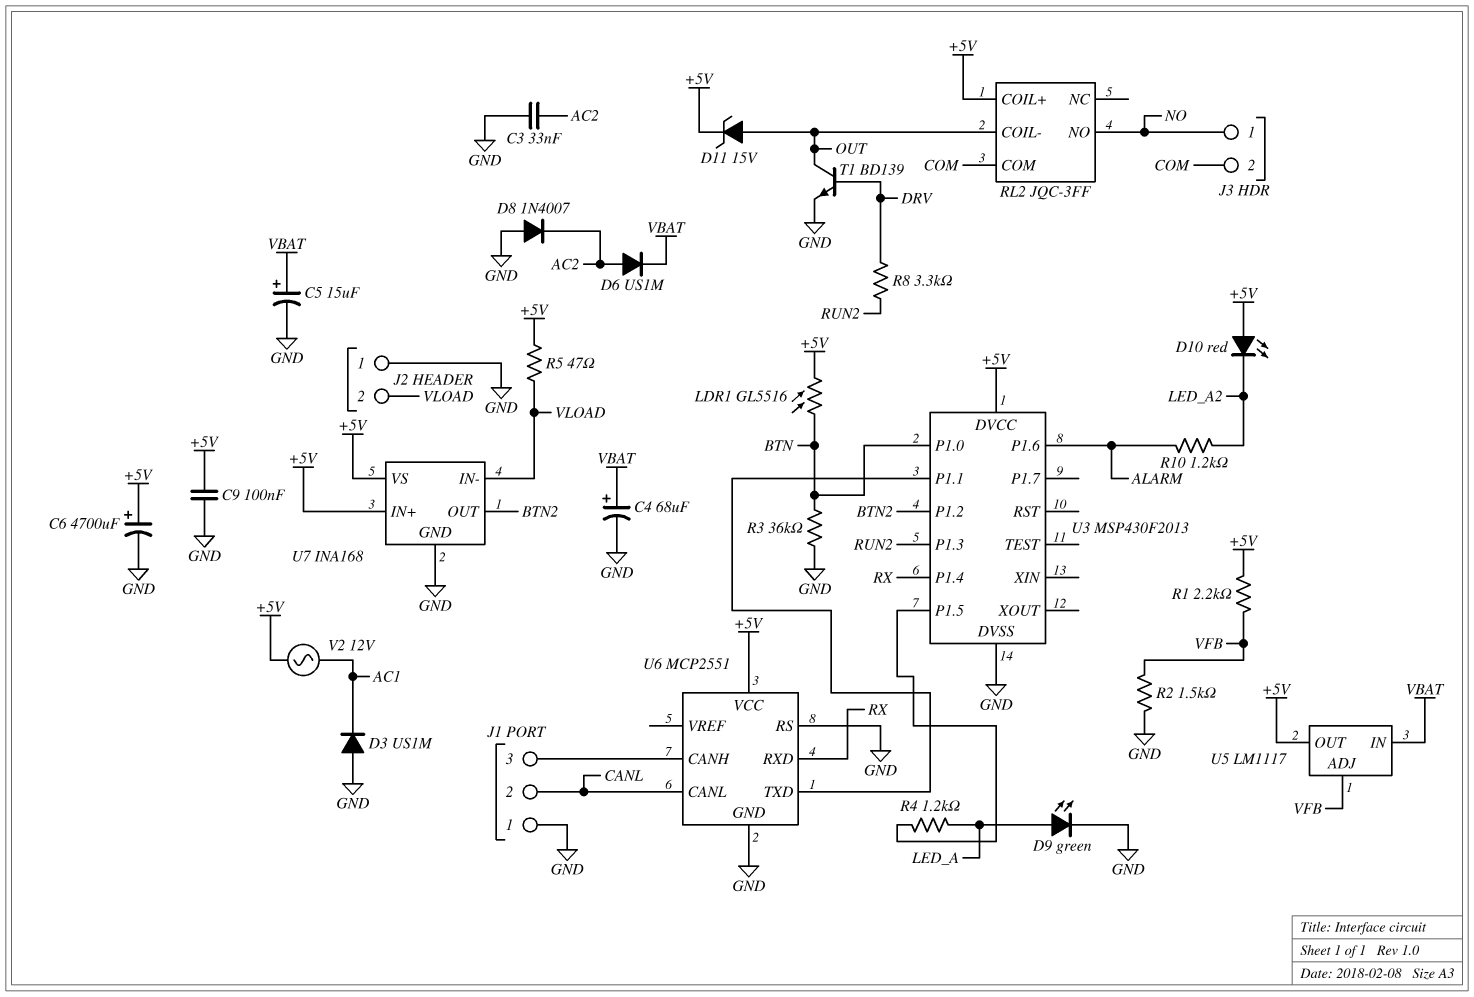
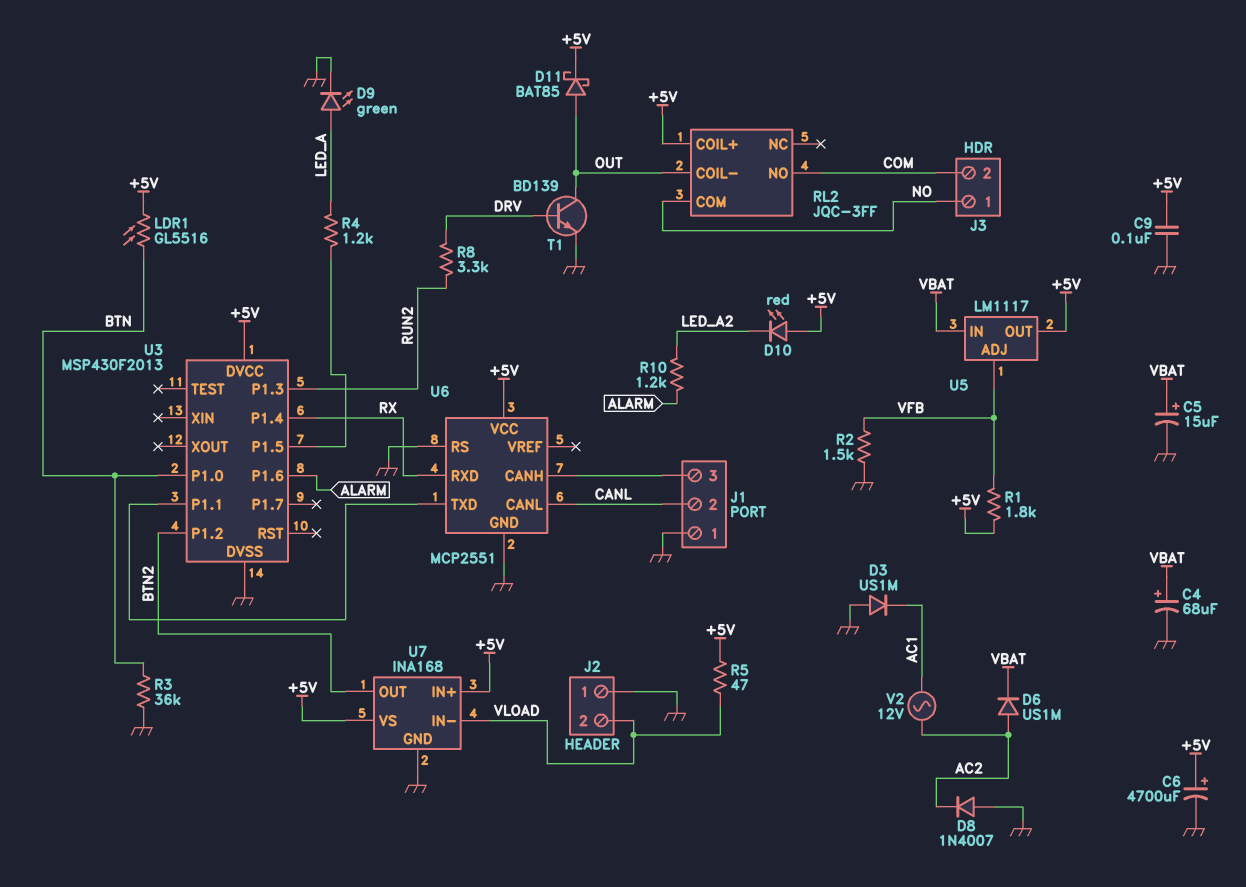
C3: 33nF (AC2, GND) -> none
D11: zener 15V (A OUT, K +5V) -> schottky BAT85 (A OUT, K +5V)
R1: 2.2k (+5V, VFB) -> 1.8k (+5V, VFB)
RL2 pin COM: COM -> NO
RL2 pin NO: NO -> COM
V2: AC 12V (+5V, AC1) -> AC 12V (AC1, AC2)

